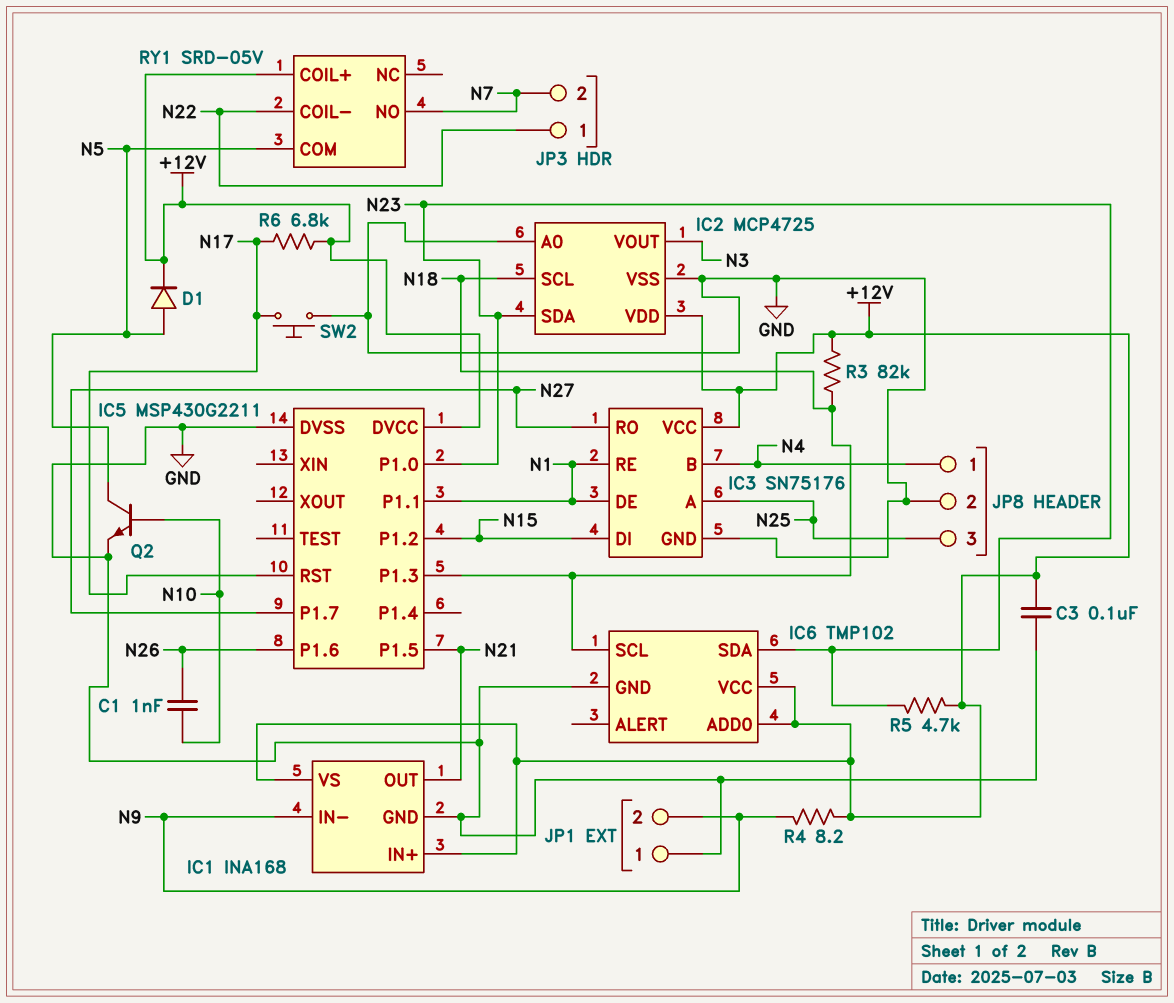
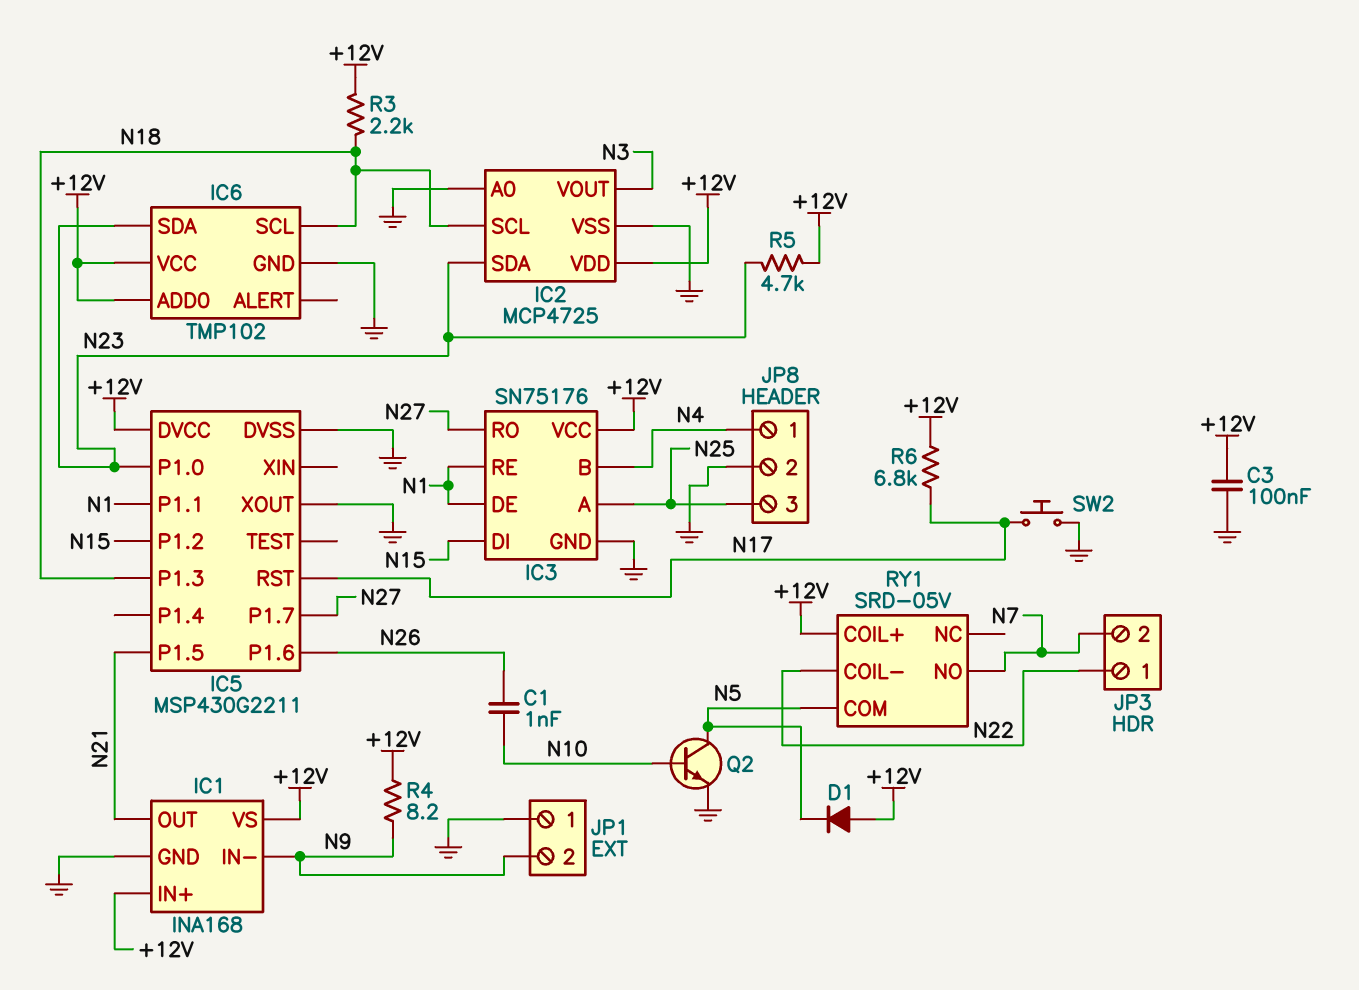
D1: diode (A N5, K +12V) -> diode (A +12V, K N5)
IC5 pin XOUT: none -> GND
R3: 82k (+12V, N18) -> 2.2k (+12V, N18)

